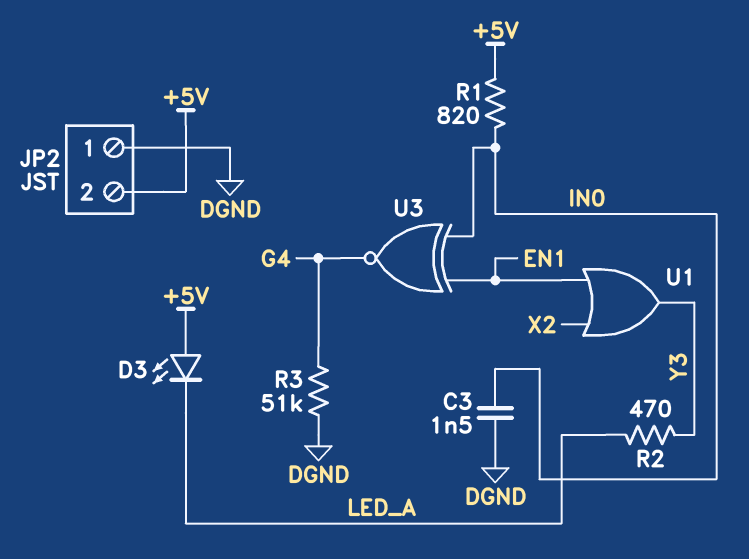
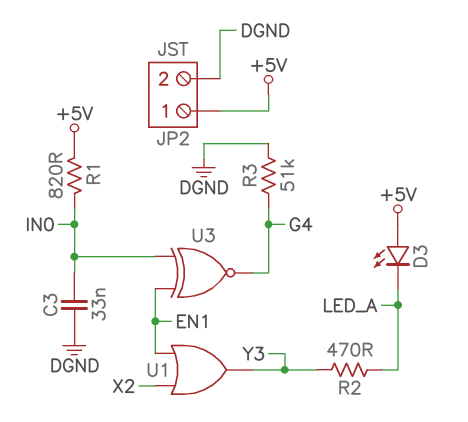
C3: 1.5nF (DGND, IN0) -> 33nF (DGND, IN0)
JP2 pin 1: DGND -> +5V
JP2 pin 2: +5V -> DGND

